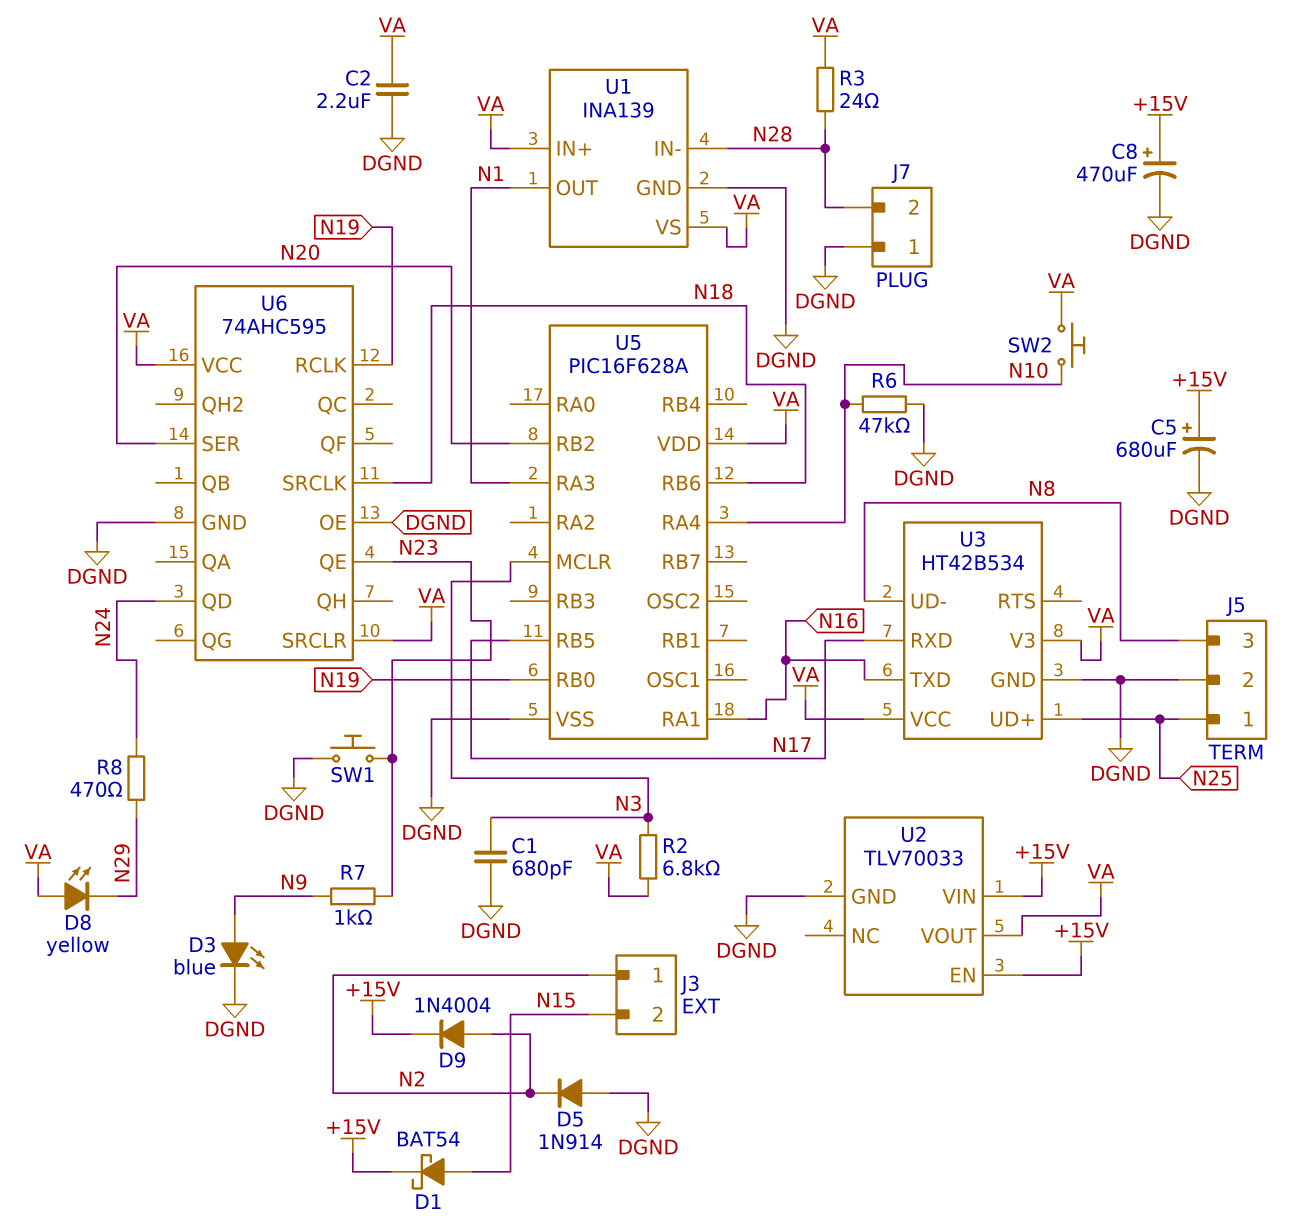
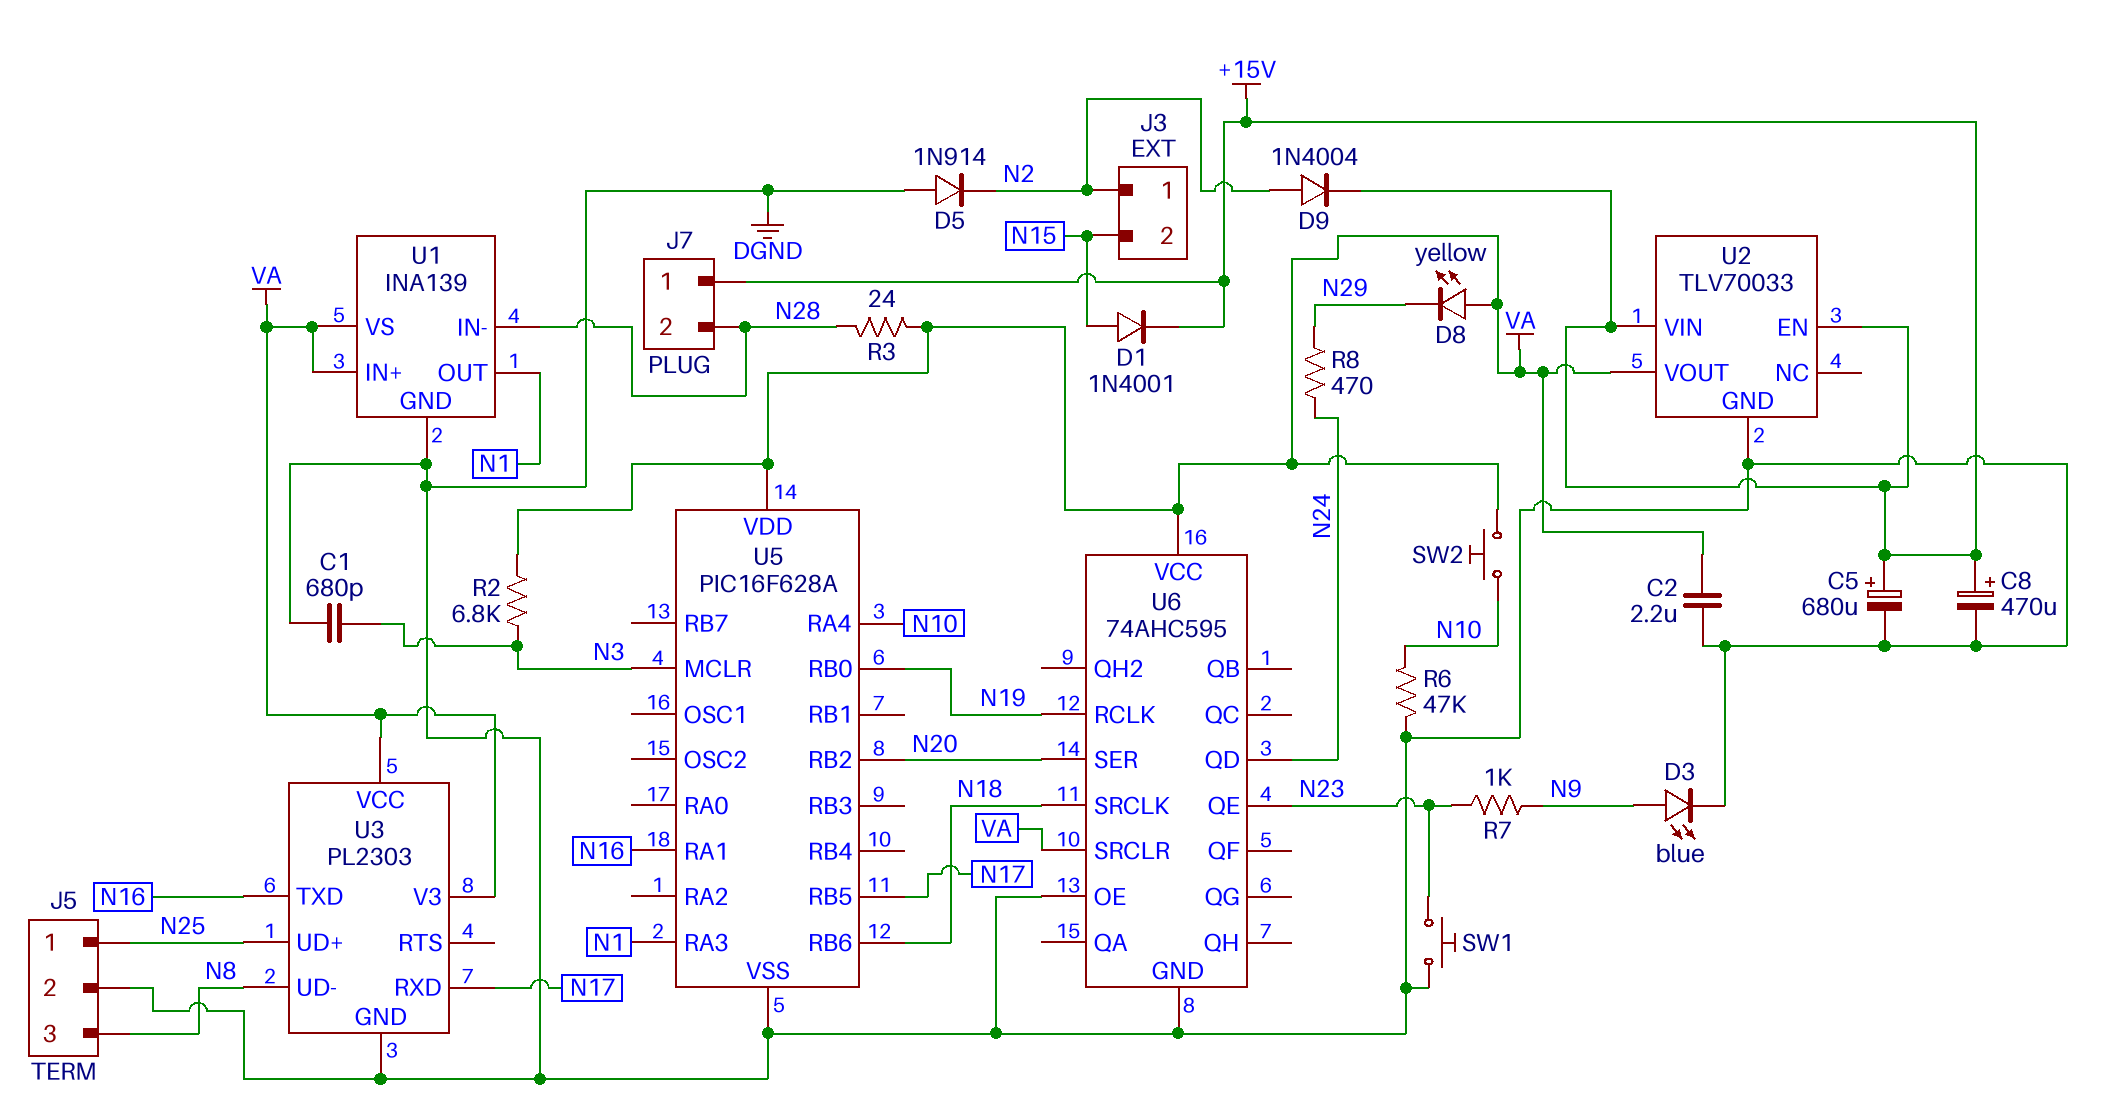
D1: schottky BAT54 (A N15, K +15V) -> diode 1N4001 (A N15, K +15V)
J7 pin 1: DGND -> +15V
U3: HT42B534 -> PL2303

